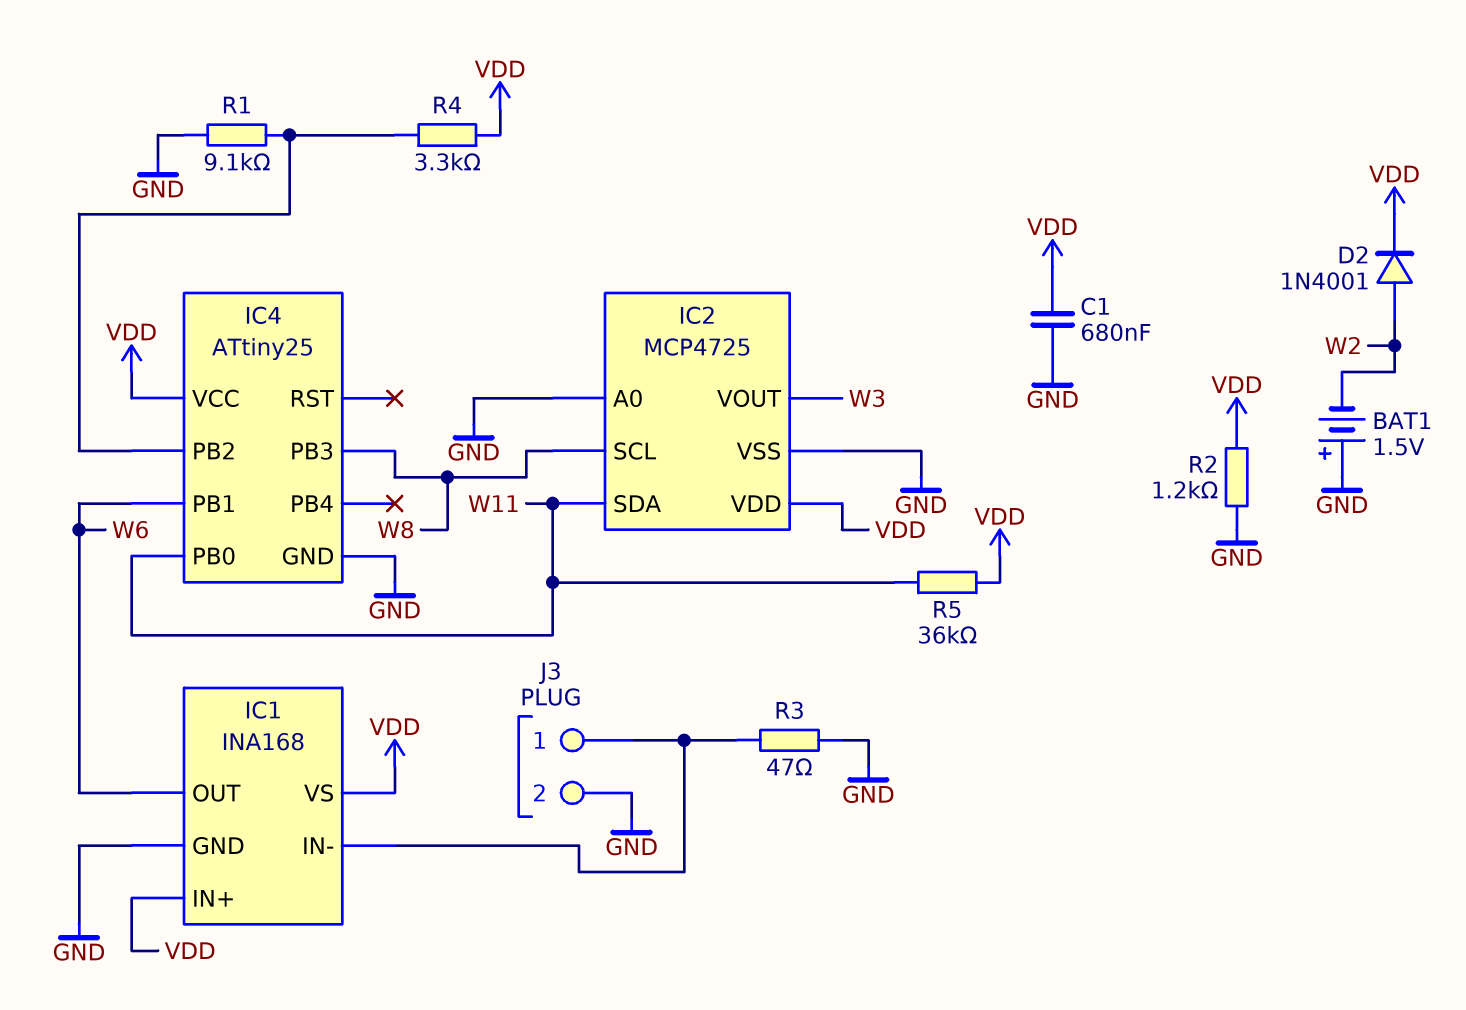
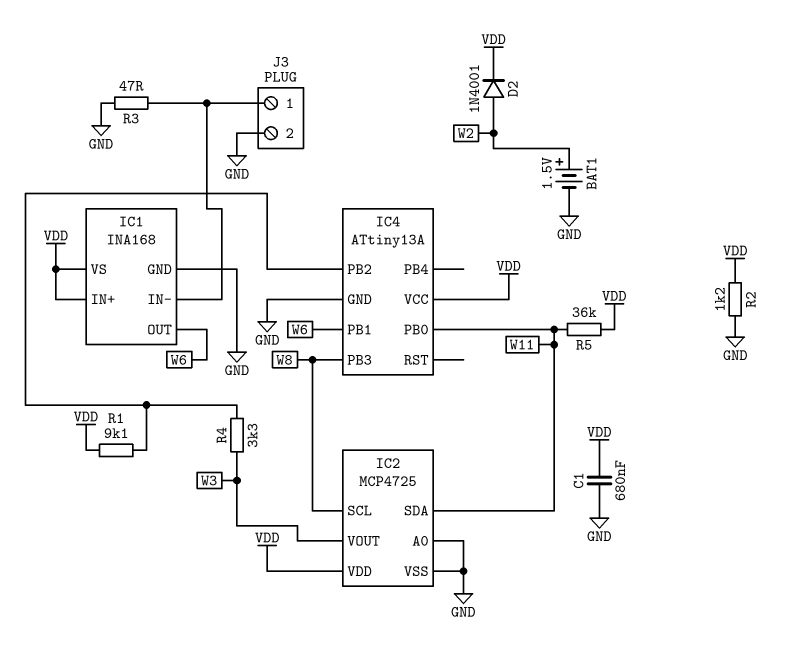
BAT1: 1.5V (plus GND, minus W2) -> 1.5V (plus W2, minus GND)
IC4: ATtiny25 -> ATtiny13A
R1: 9.1k (GND, IC4/PB2) -> 9.1k (IC4/PB2, VDD)
R4: 3.3k (IC4/PB2, VDD) -> 3.3k (IC4/PB2, W3)

